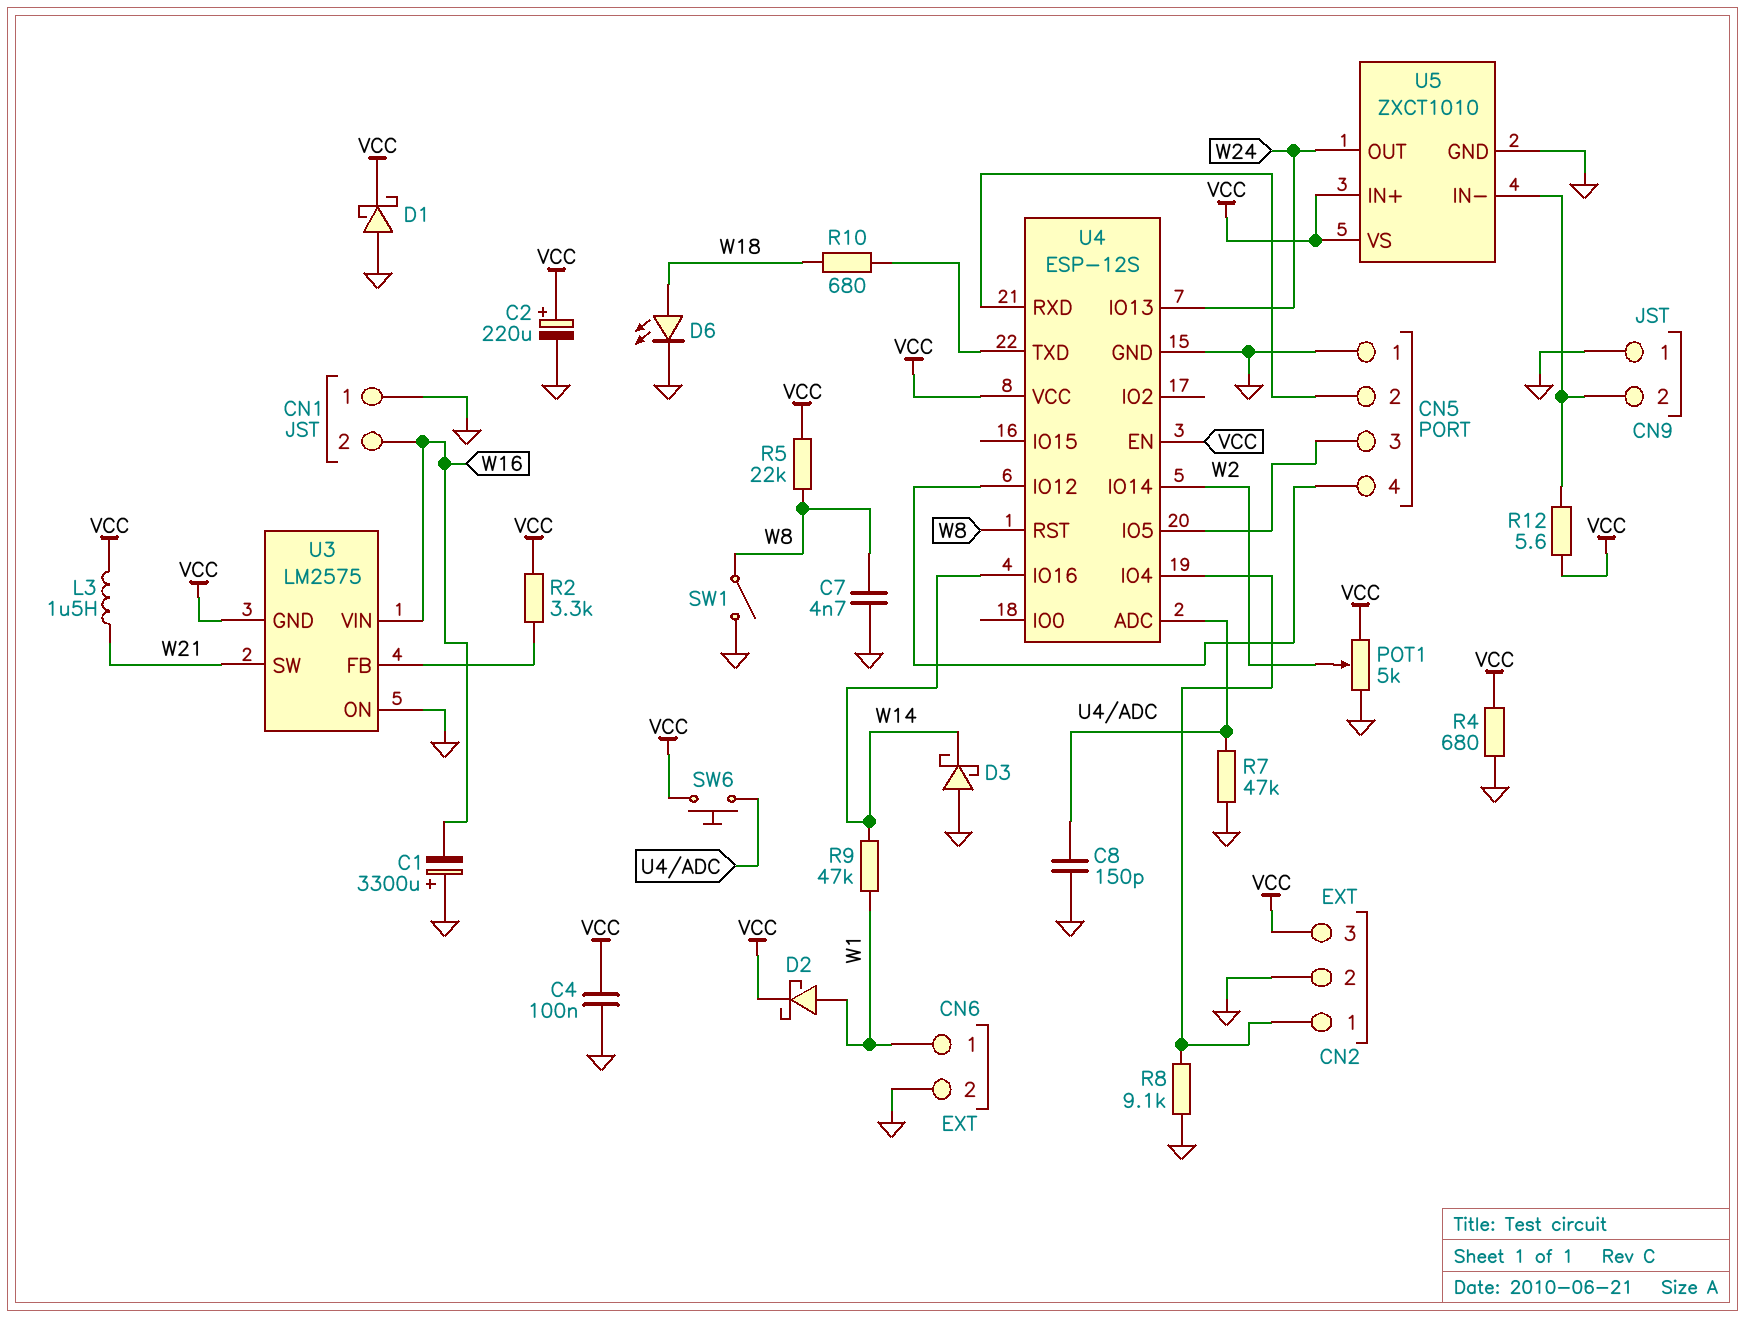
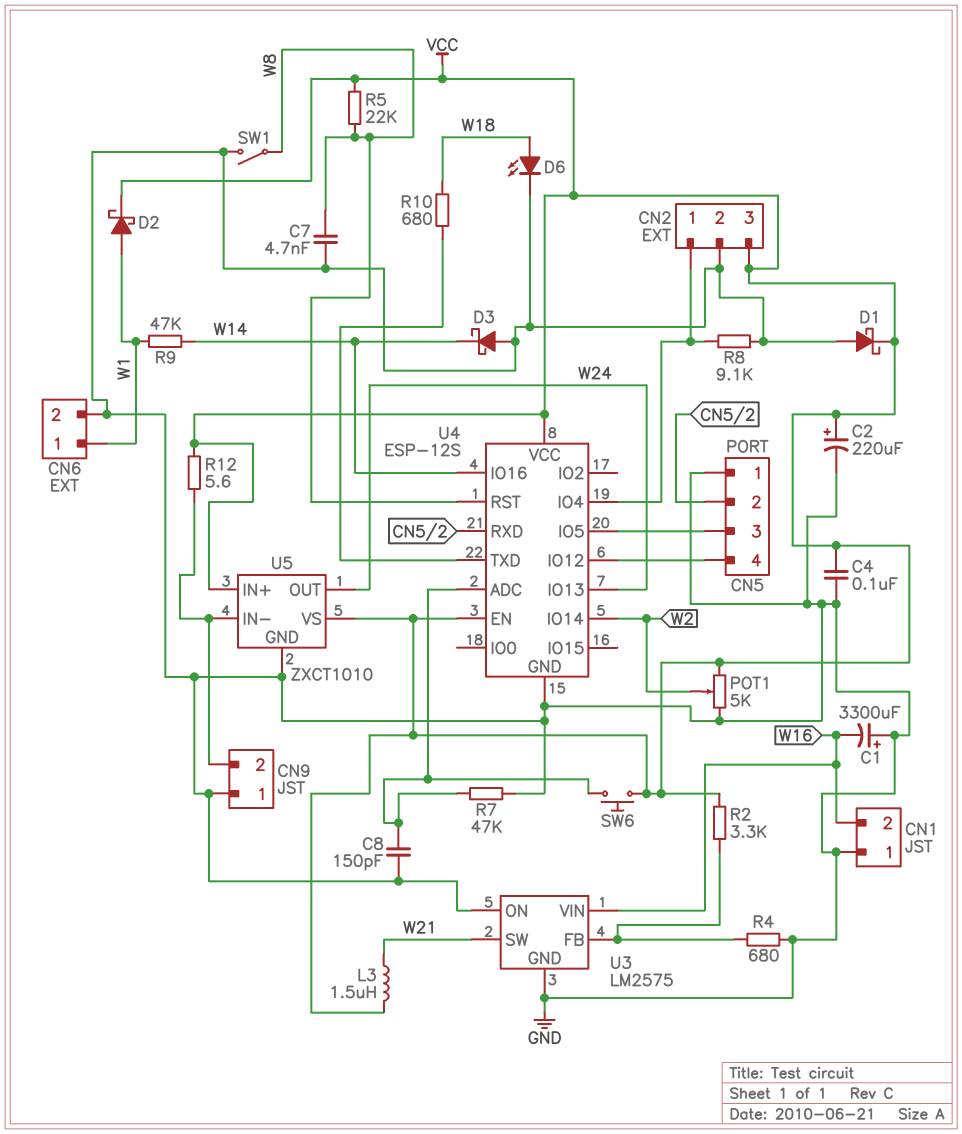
R4: 680 (GND, VCC) -> 680 (GND, U3/FB)
U3 pin GND: VCC -> GND

